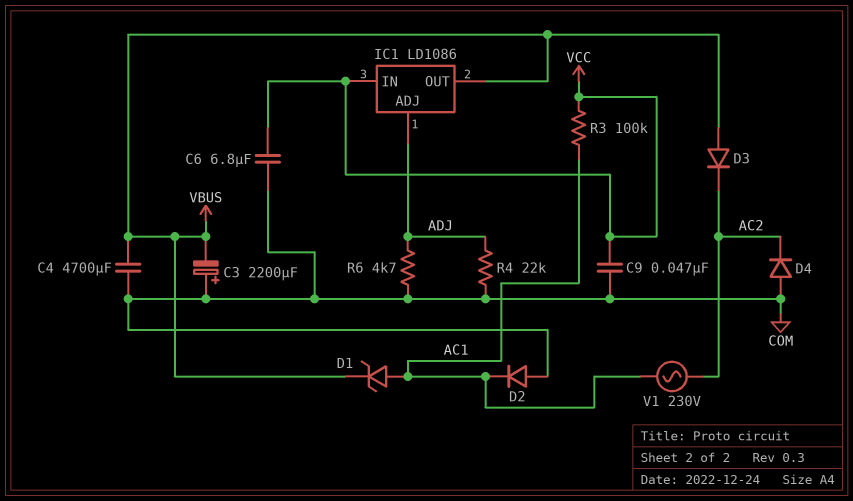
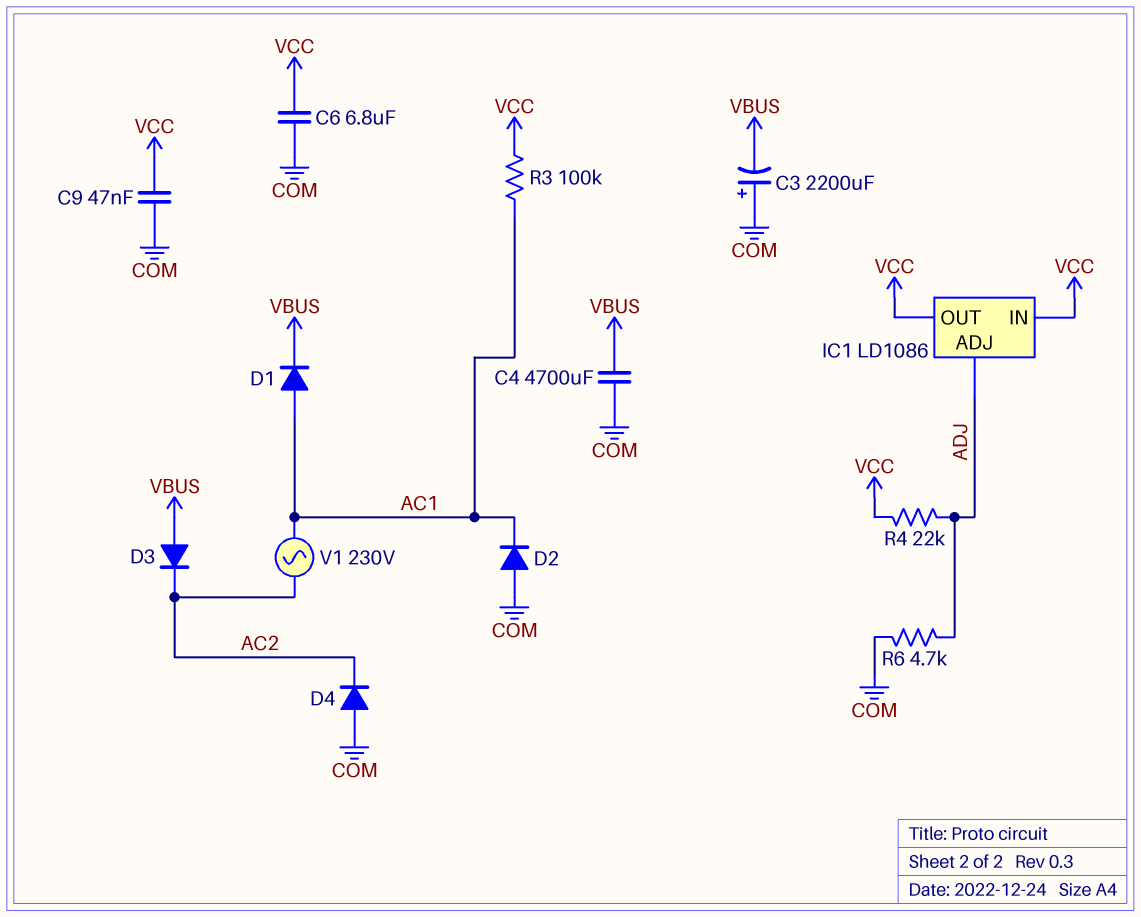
D1: zener (A AC1, K VBUS) -> diode (A AC1, K VBUS)
IC1 pin OUT: VBUS -> VCC
R4: 22k (ADJ, COM) -> 22k (ADJ, VCC)

